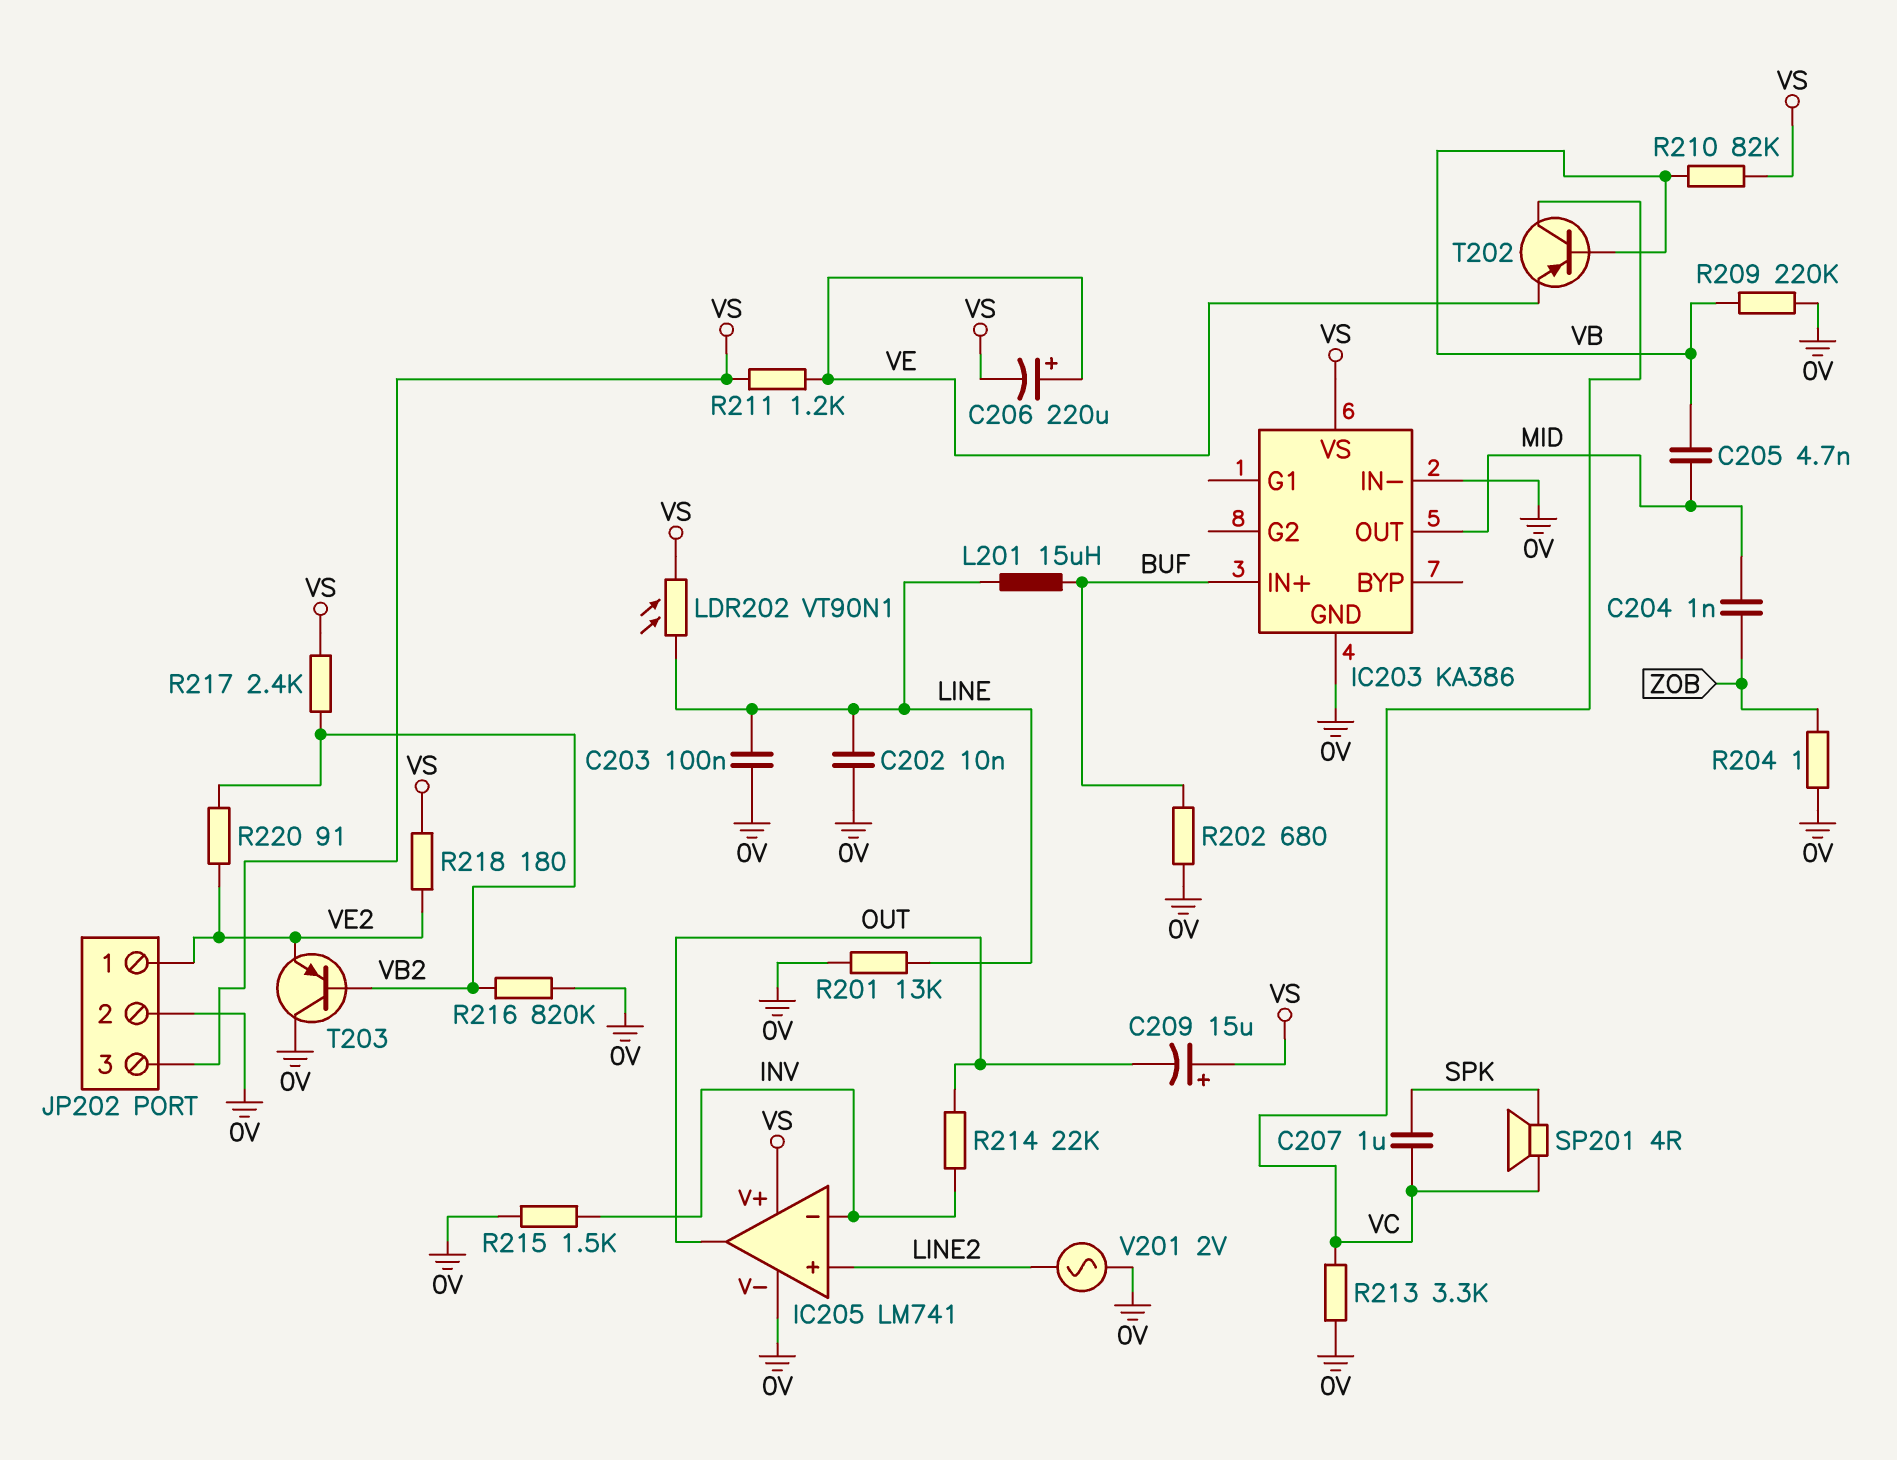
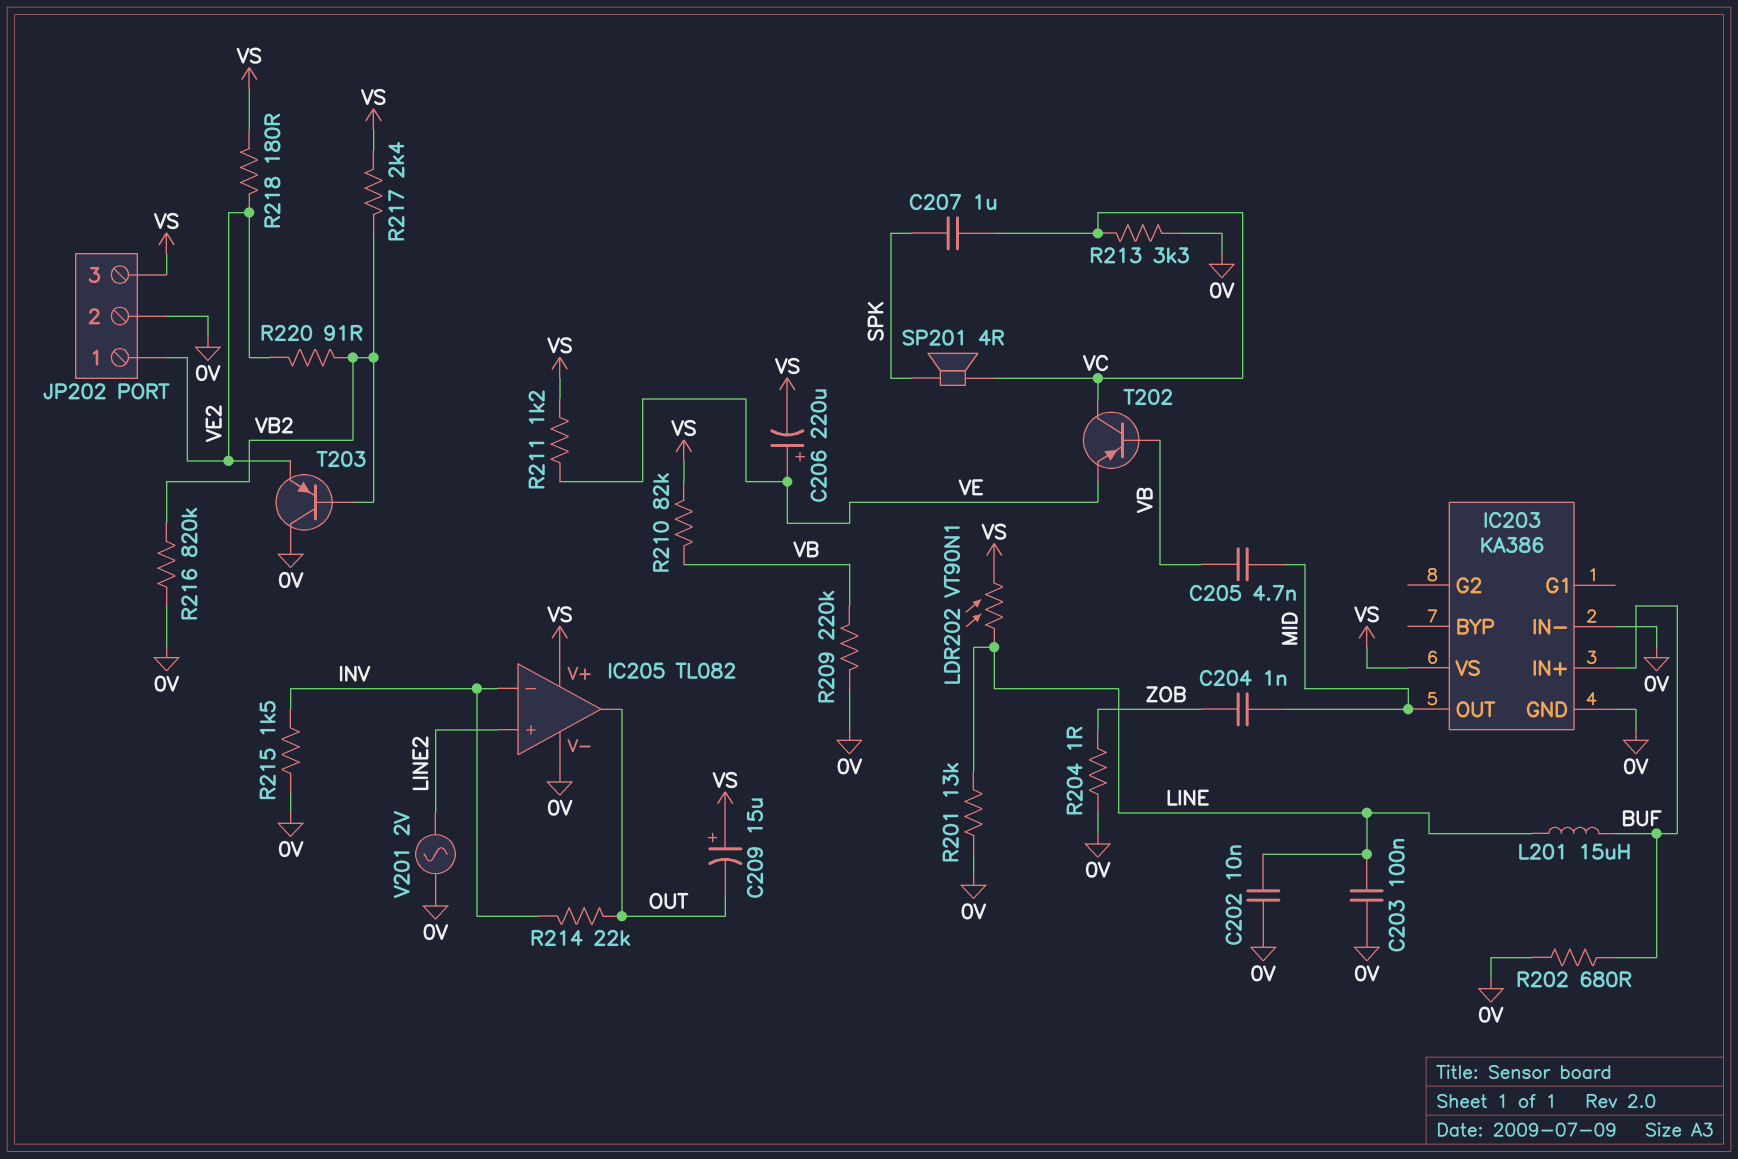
IC205: LM741 -> TL082

